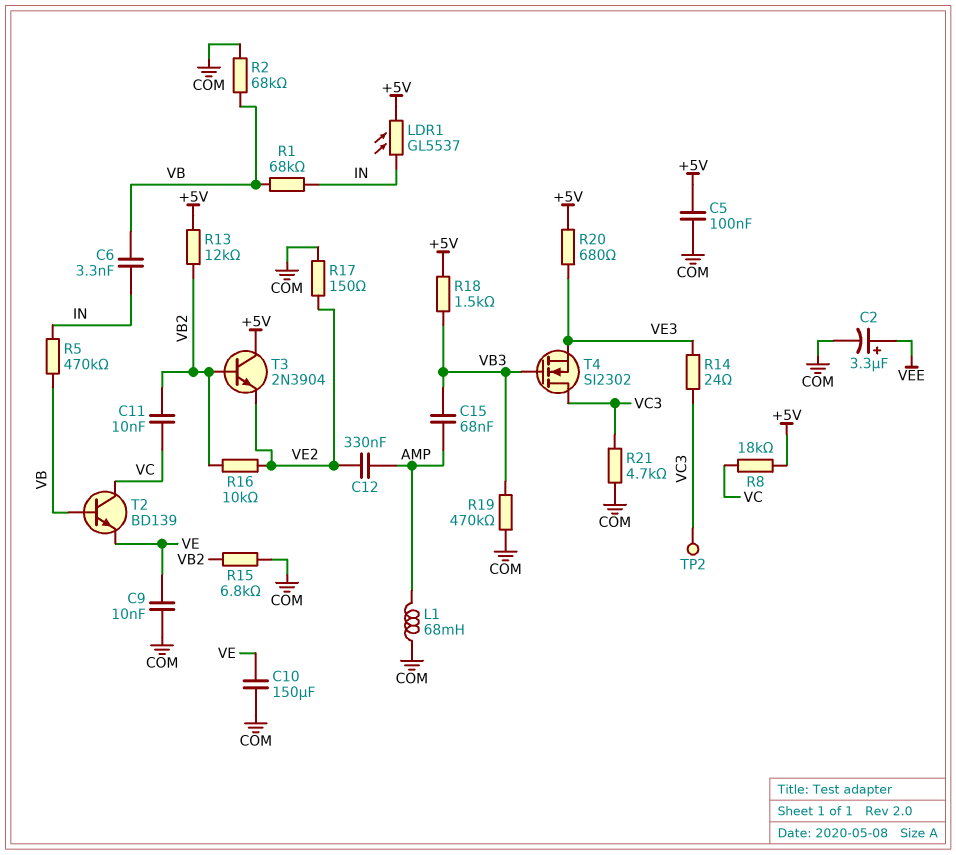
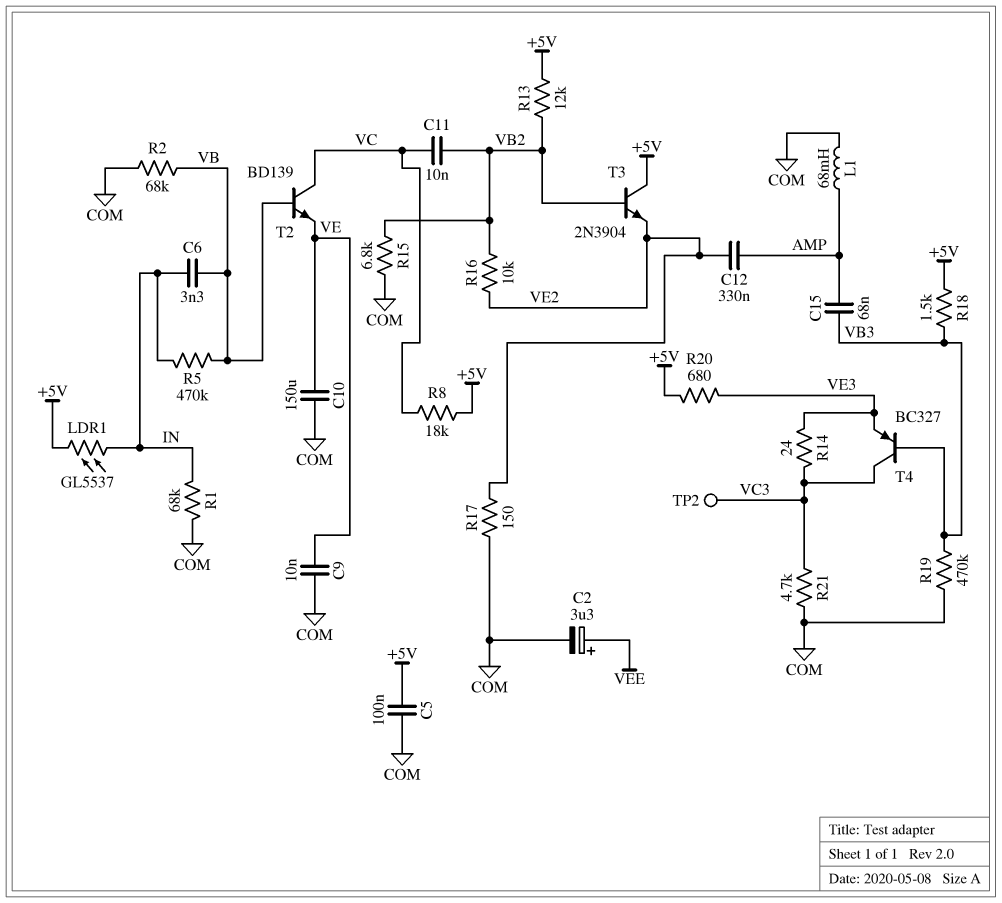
R1: 68k (IN, VB) -> 68k (COM, IN)
T4: NMOS SI2302 (G VB3, D VC3, S VE3) -> PNP BC327 (B VB3, C VC3, E VE3)

